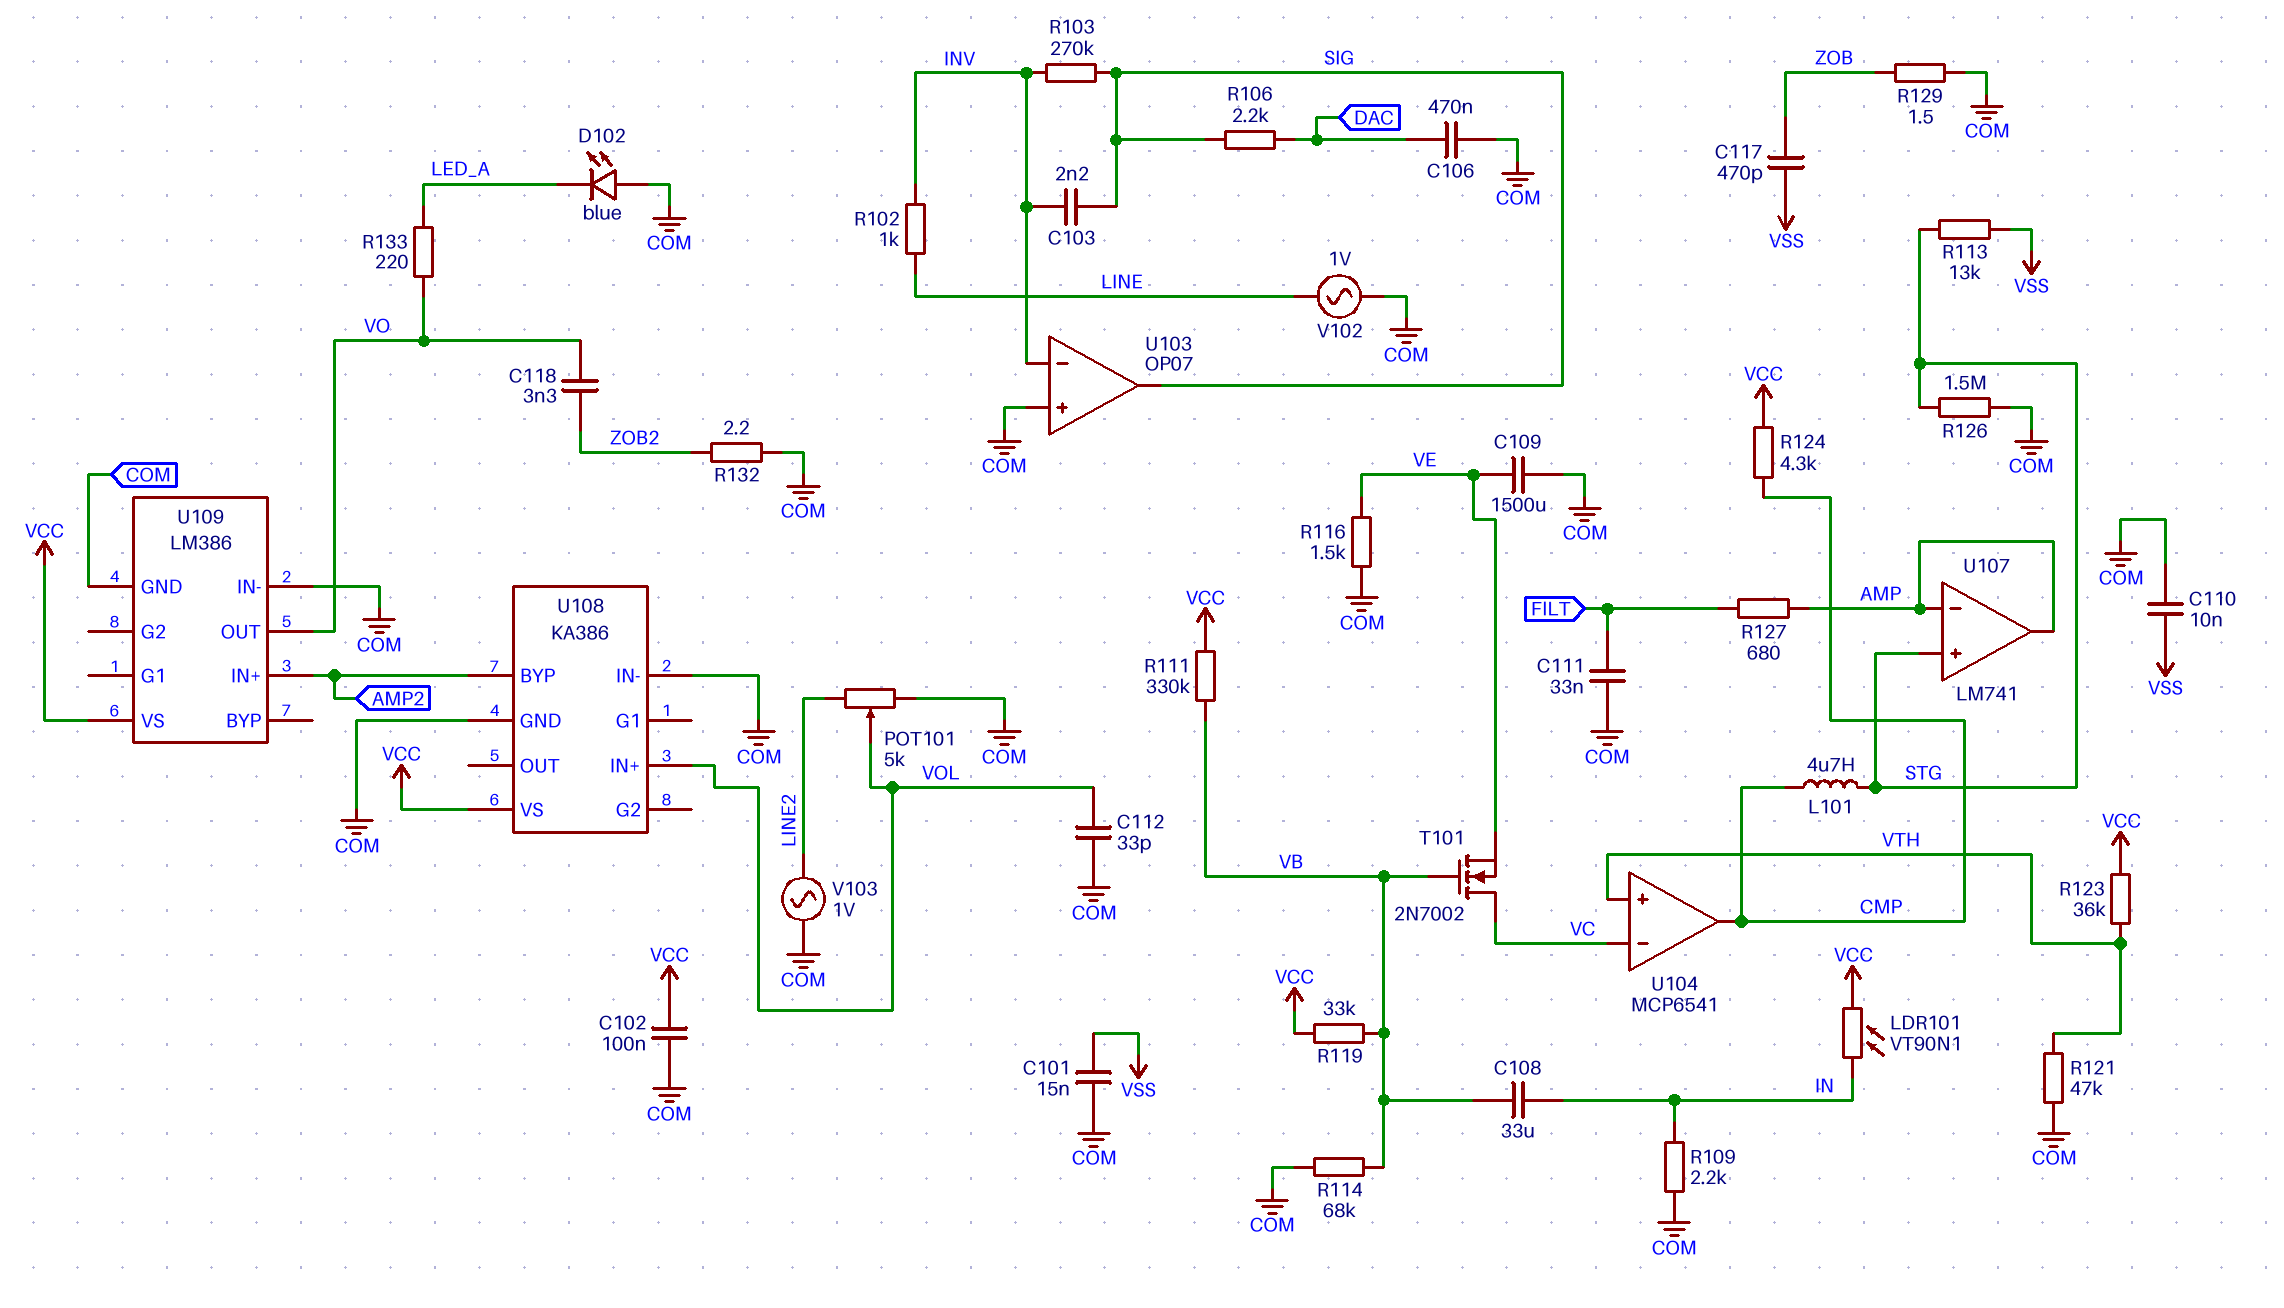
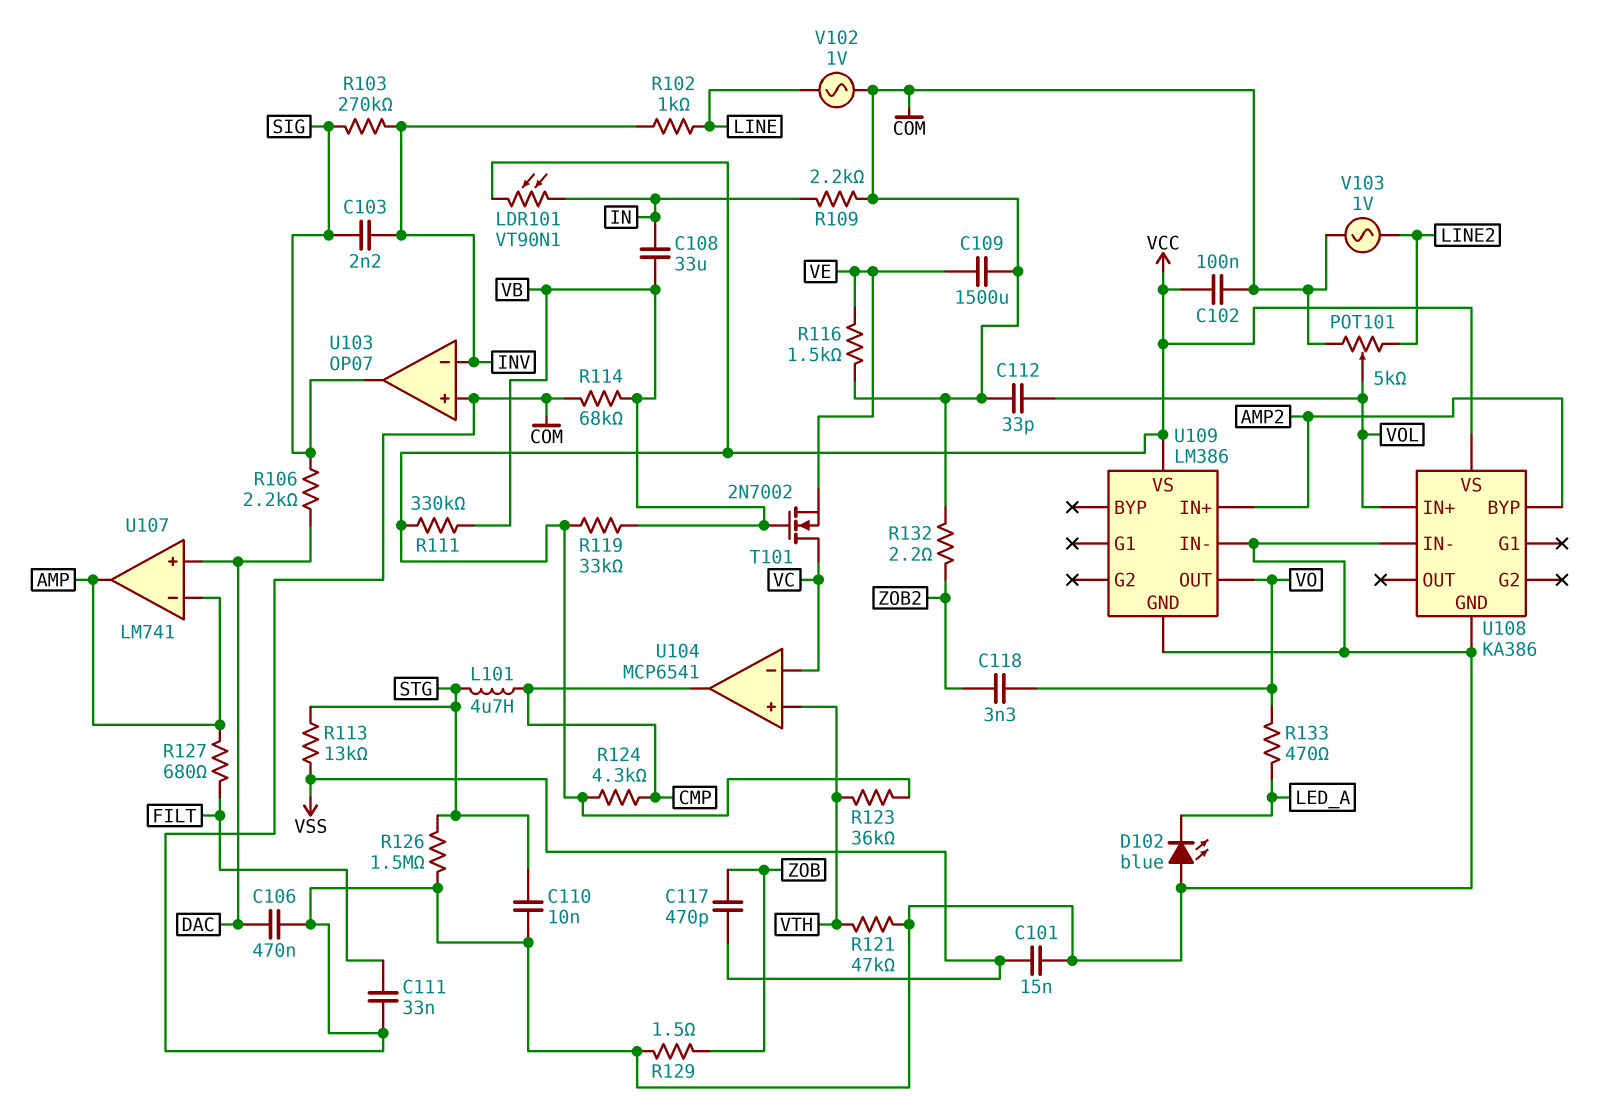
C110: 10nF (COM, VSS) -> 10nF (COM, STG)
R133: 220 (LED_A, VO) -> 470 (LED_A, VO)
U107 pin in+: STG -> DAC

